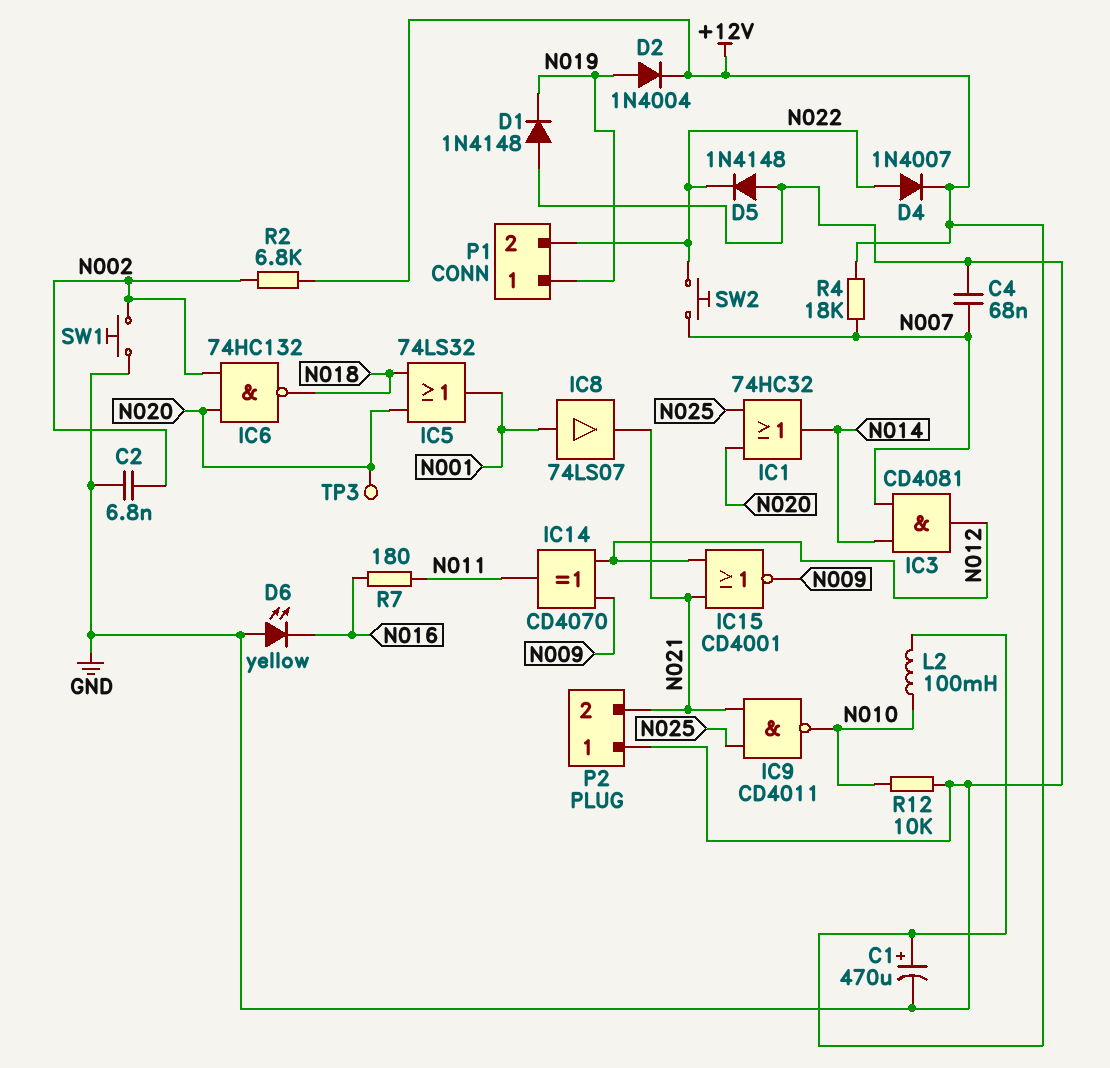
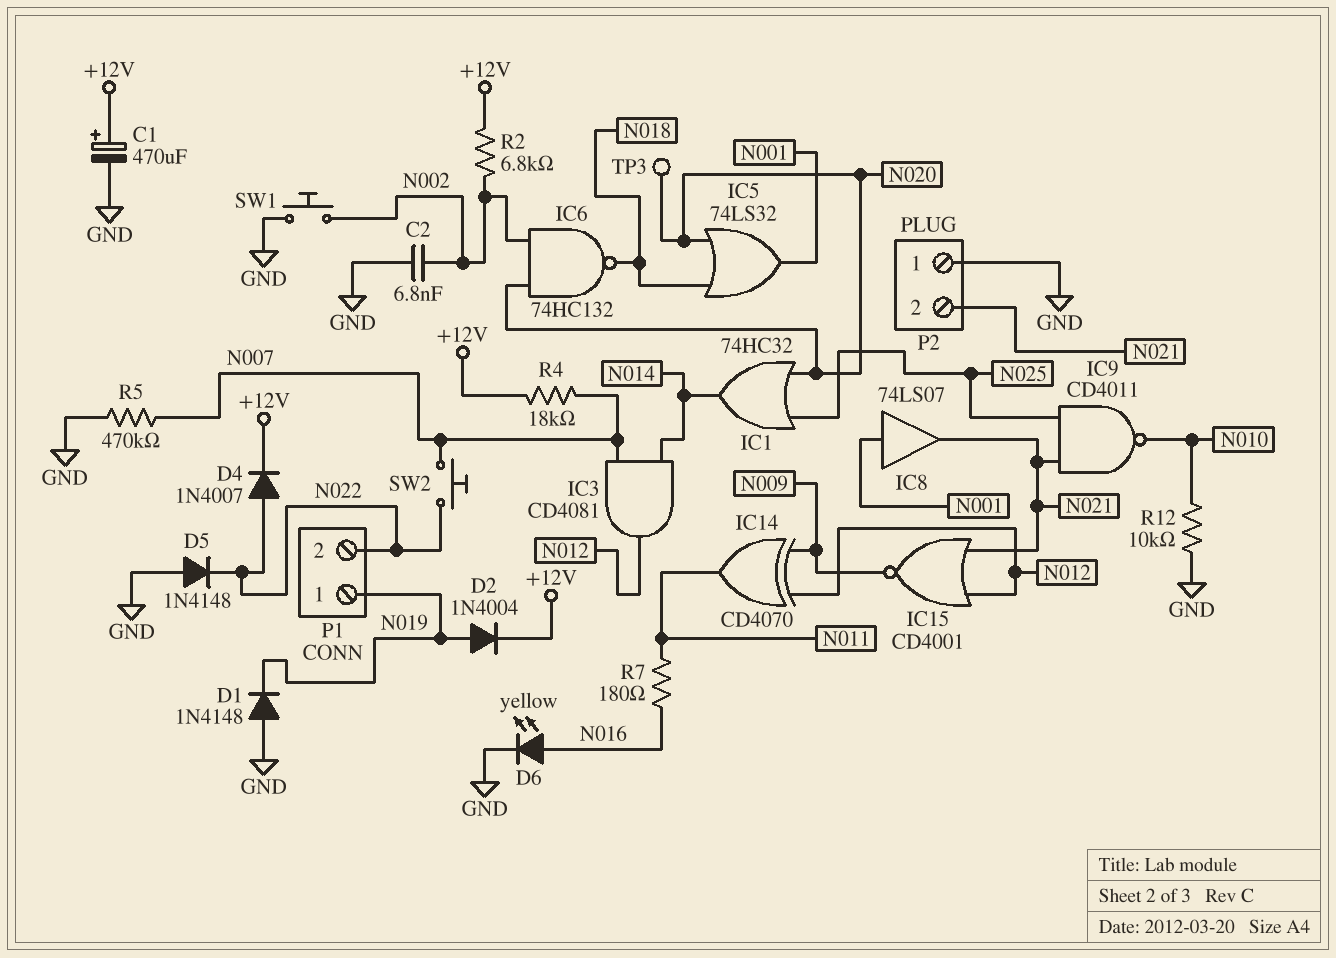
C4: 68nF (GND, N007) -> none
D6: LED yellow (A GND, K N016) -> LED yellow (A N016, K GND)
L2: 100mH (+12V, N010) -> none
R5: none -> 470k (GND, N007)

